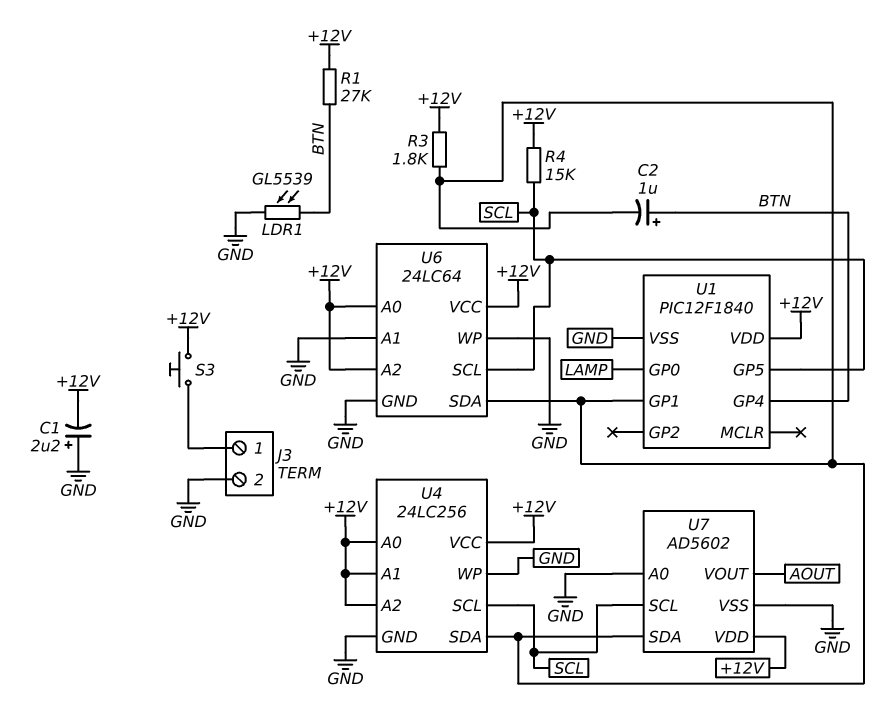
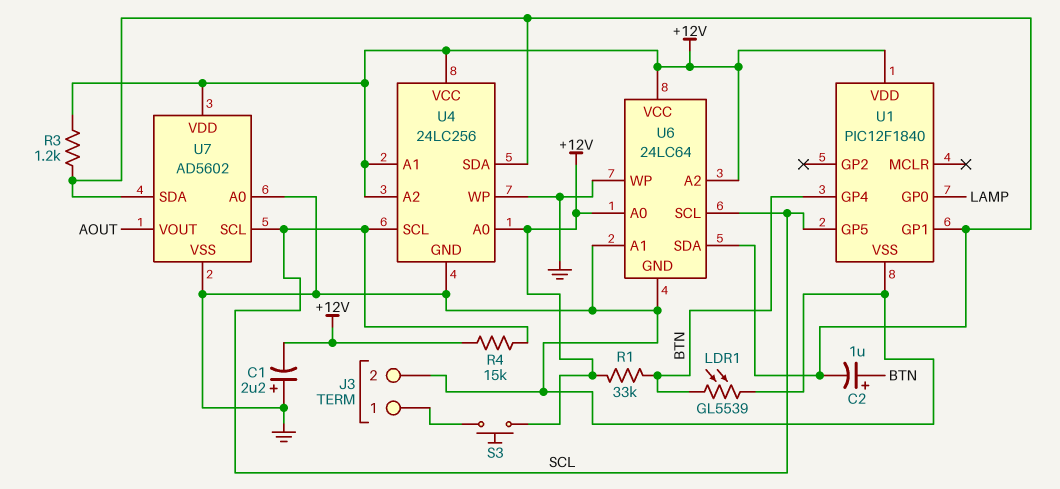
R1: 27k (+12V, BTN) -> 33k (+12V, BTN)
R3: 1.8k (+12V, U1/GP1) -> 1.2k (+12V, U1/GP1)

